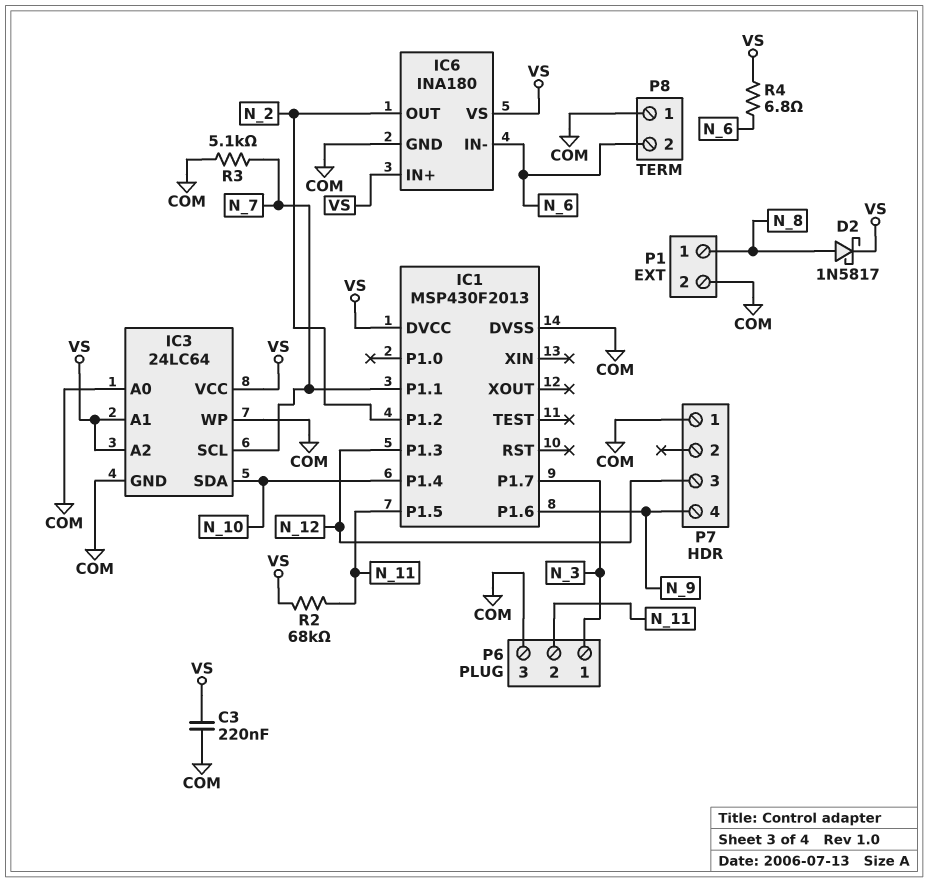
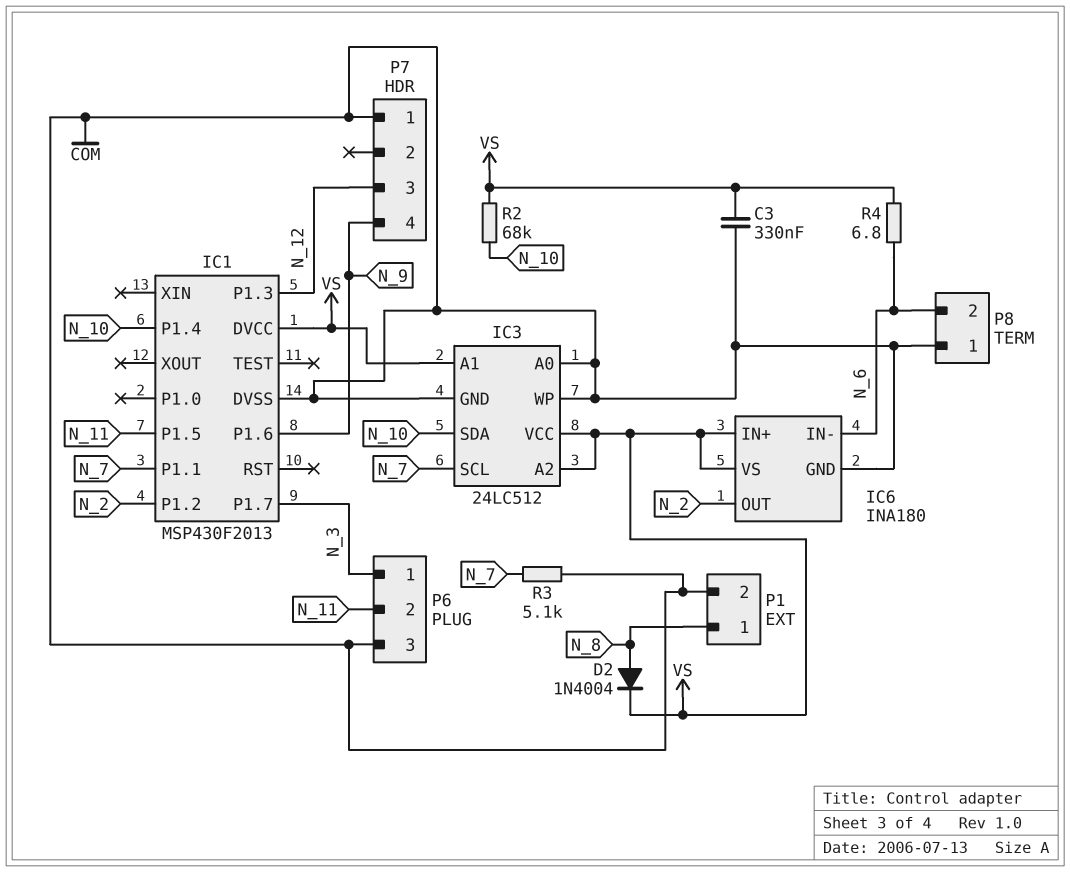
C3: 220nF (COM, VS) -> 330nF (COM, VS)
D2: schottky 1N5817 (A N_8, K VS) -> diode 1N4004 (A N_8, K VS)
IC3: 24LC64 -> 24LC512
R2: 68k (N_11, VS) -> 68k (N_10, VS)

